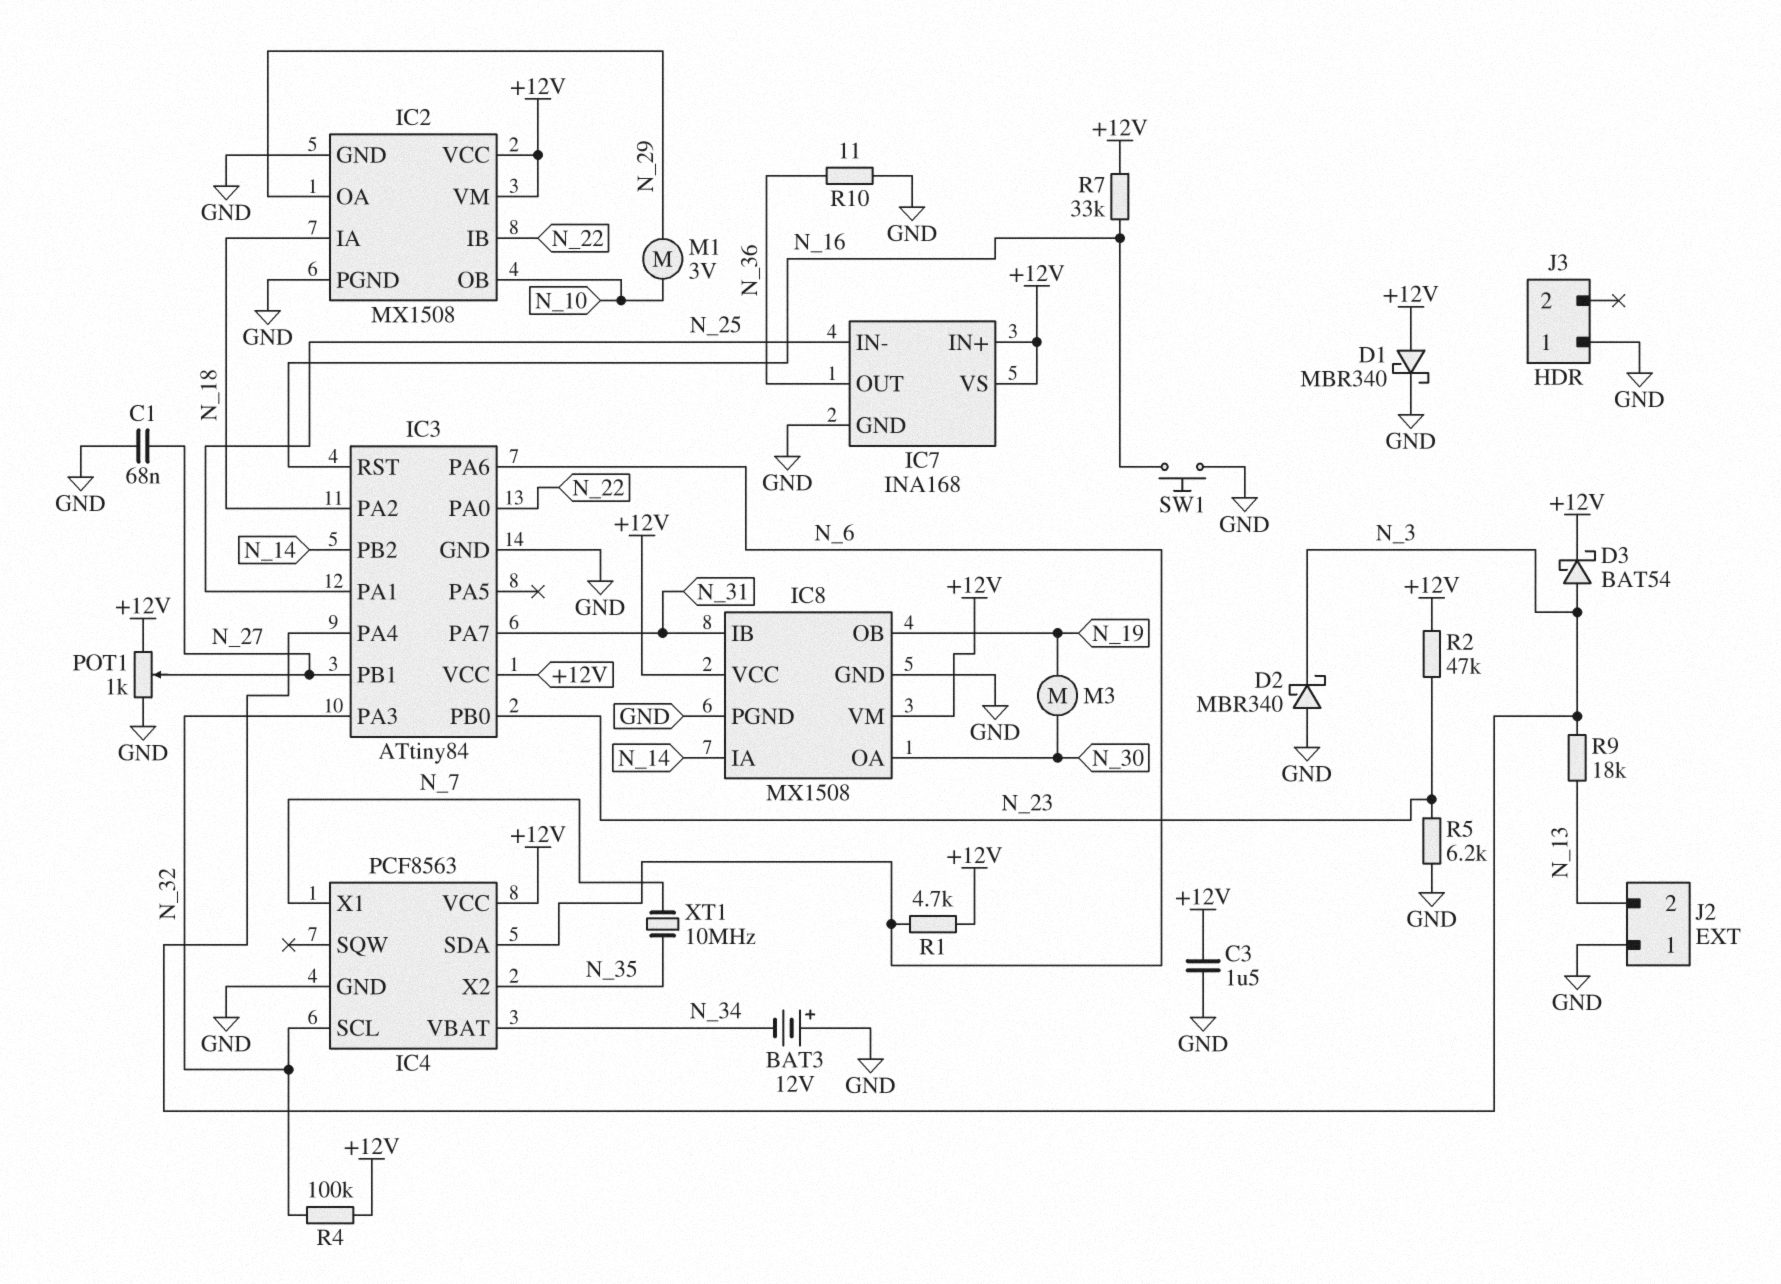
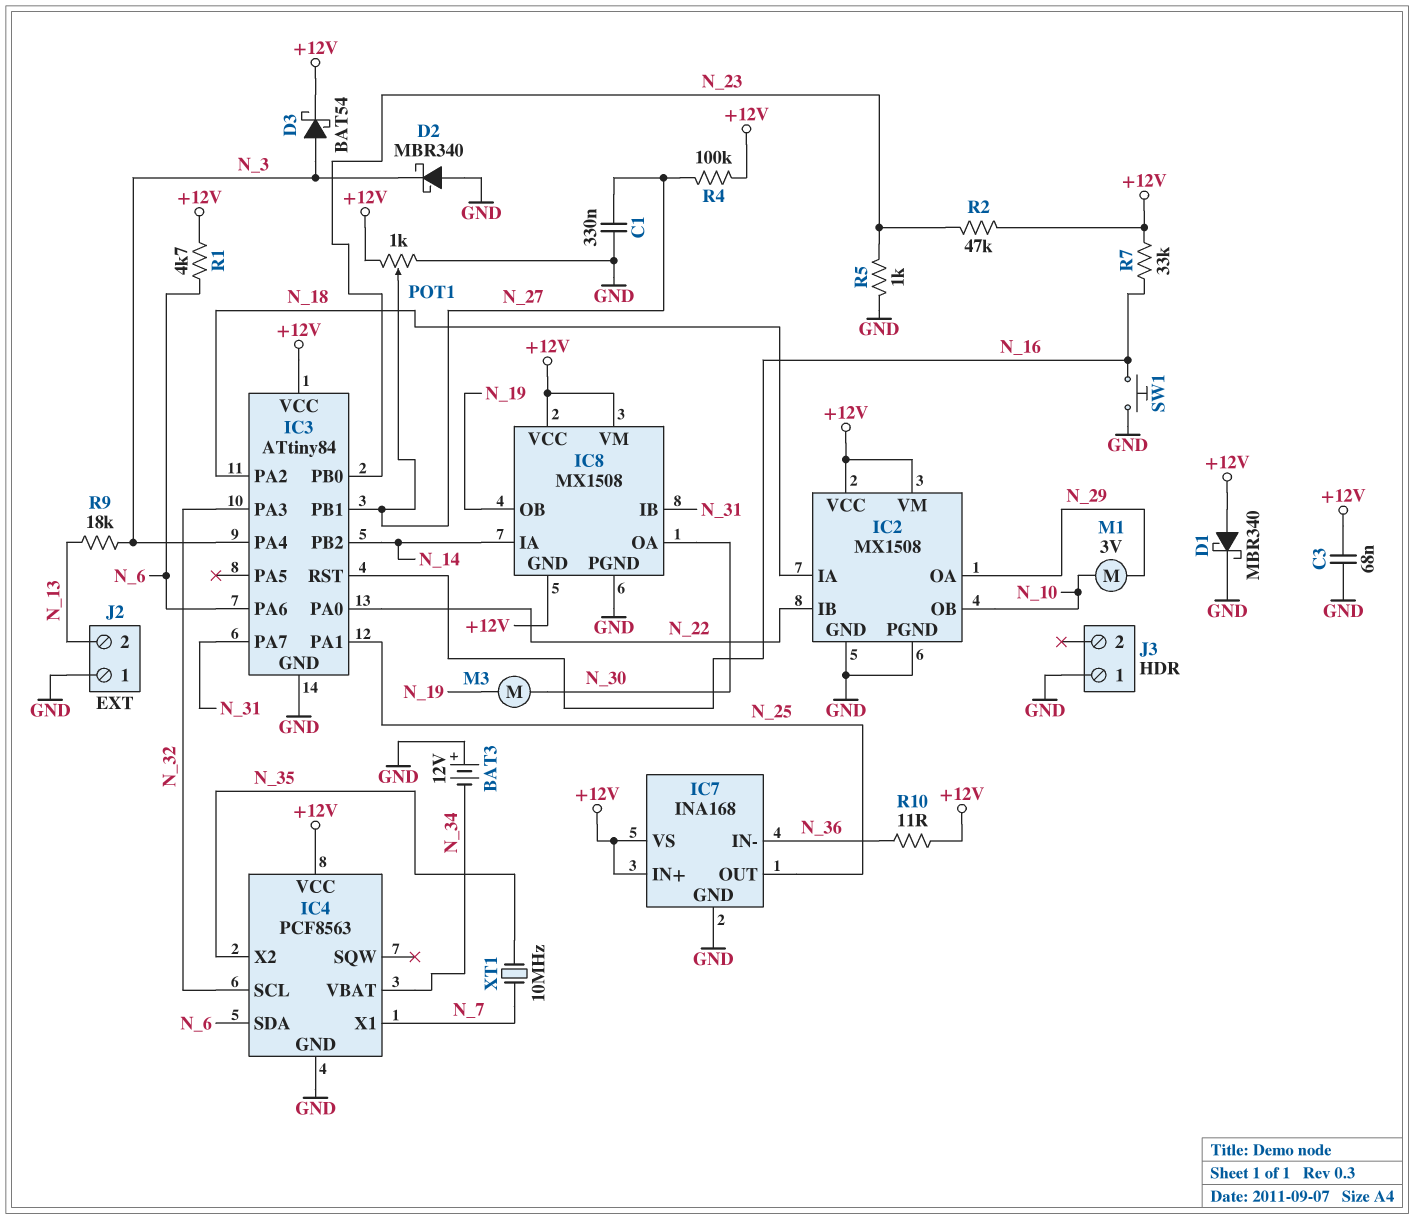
C1: 68nF (GND, N_27) -> 330nF (GND, N_27)
C3: 1.5uF (+12V, GND) -> 68nF (+12V, GND)
IC7 pin IN-: N_25 -> N_36
IC7 pin OUT: N_36 -> N_25
IC8 pin GND: GND -> +12V
R4: 100k (+12V, N_32) -> 100k (+12V, N_27)
R5: 6.2k (GND, N_23) -> 1k (GND, N_23)
R10: 11 (GND, N_36) -> 11 (+12V, N_36)

